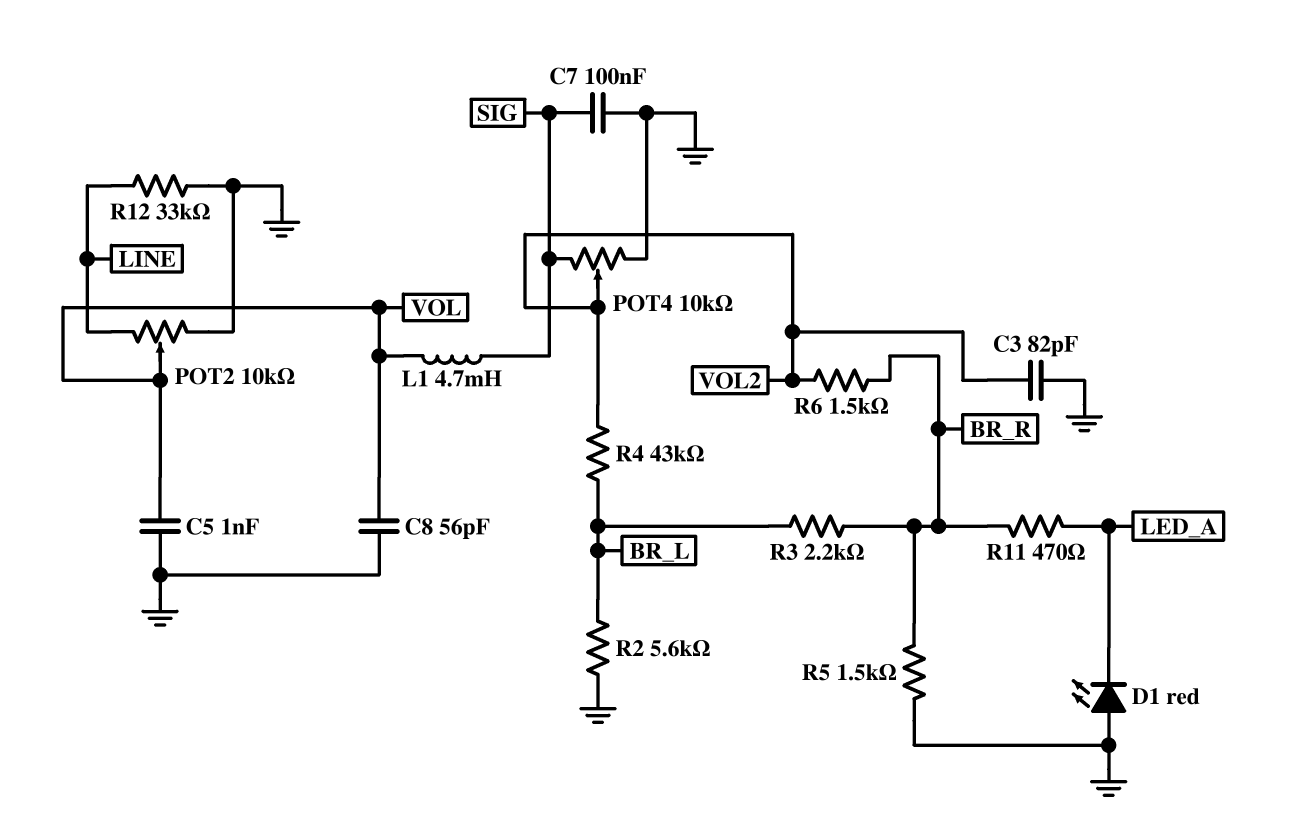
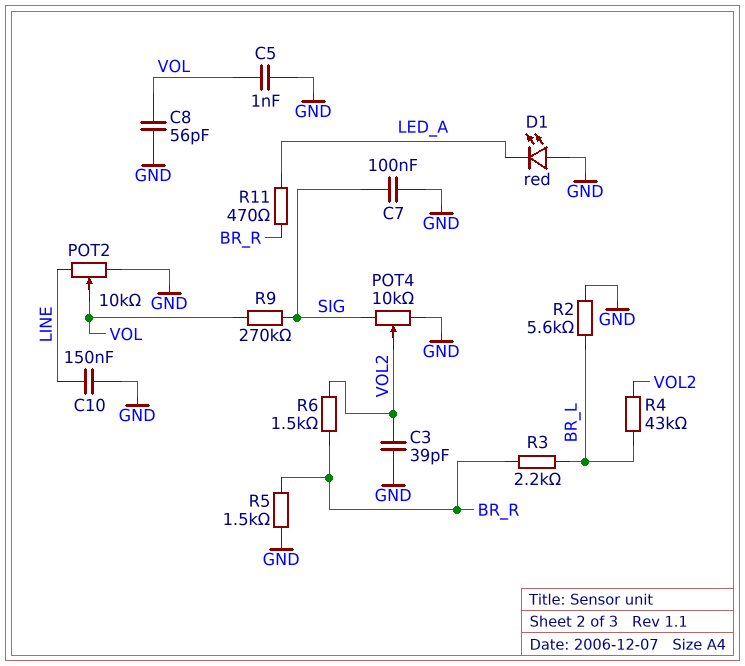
C3: 82pF (GND, VOL2) -> 39pF (GND, VOL2)
C10: none -> 150nF (GND, LINE)
L1: 4.7mH (SIG, VOL) -> none
R9: none -> 270k (SIG, VOL)
R12: 33k (GND, LINE) -> none

